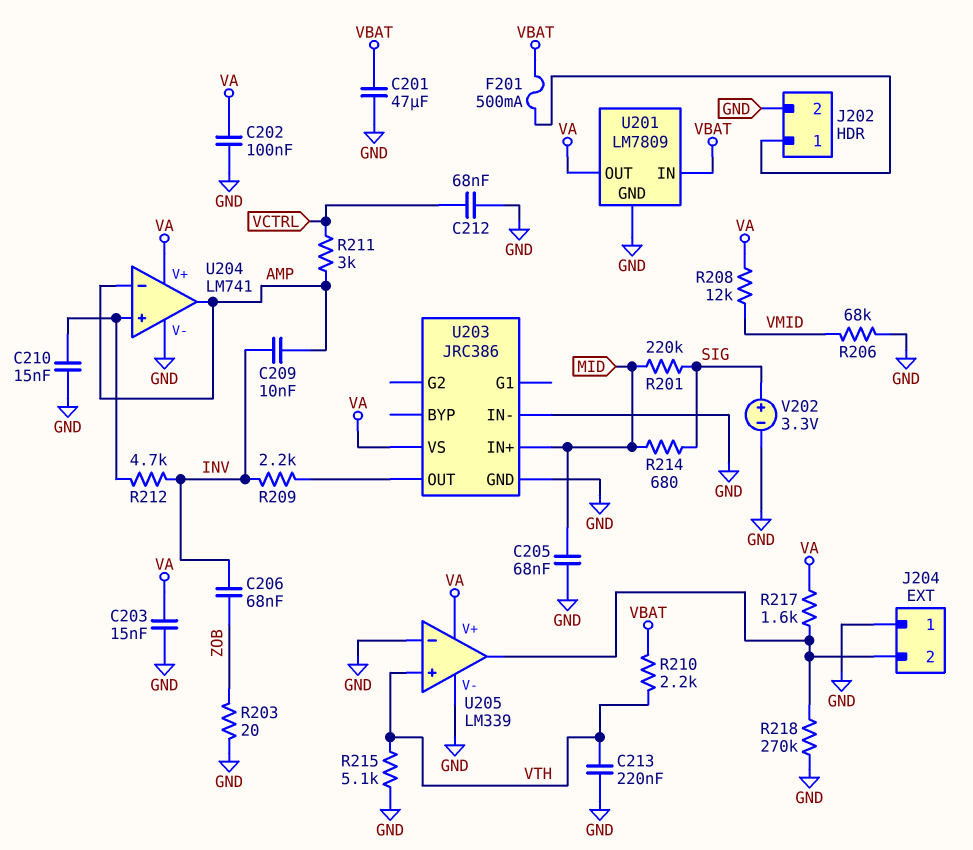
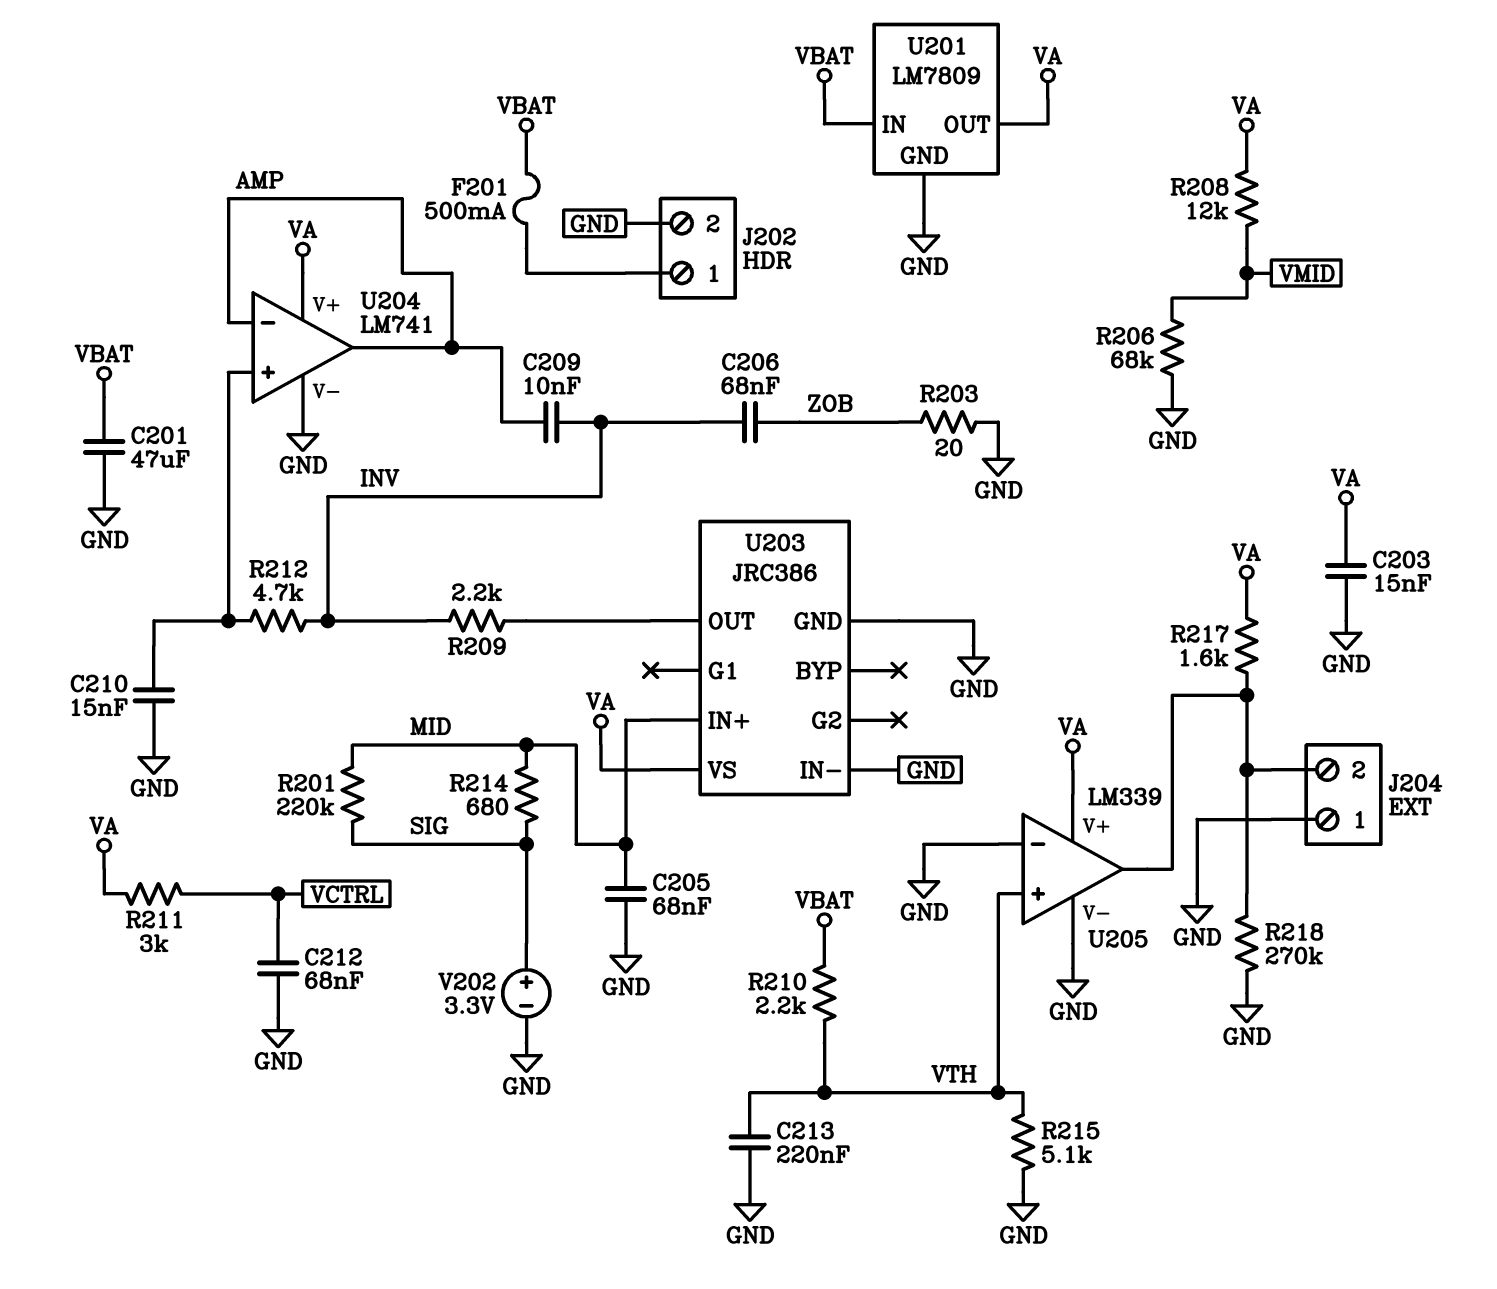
C202: 100nF (GND, VA) -> none
R211: 3k (AMP, VCTRL) -> 3k (VA, VCTRL)

